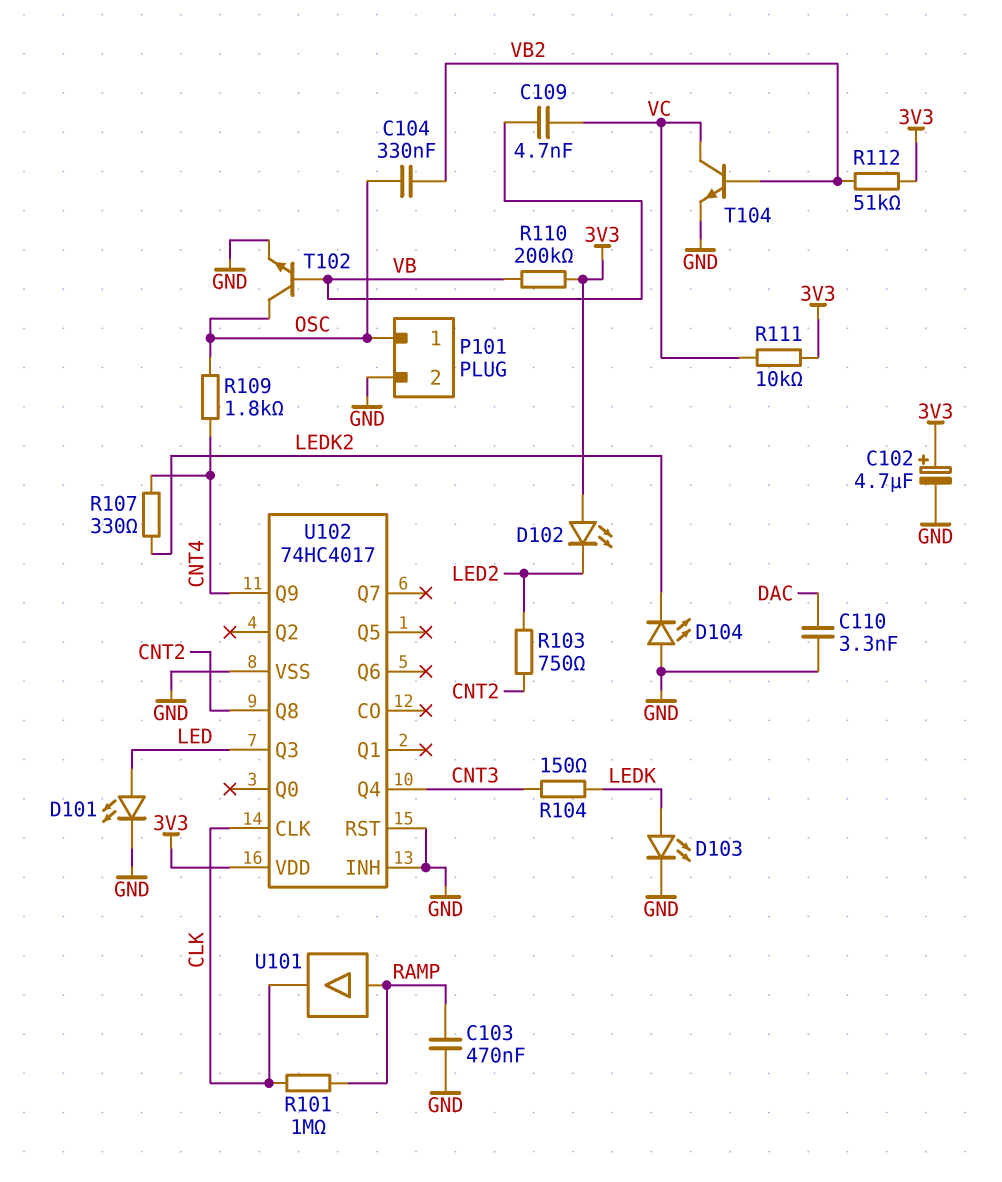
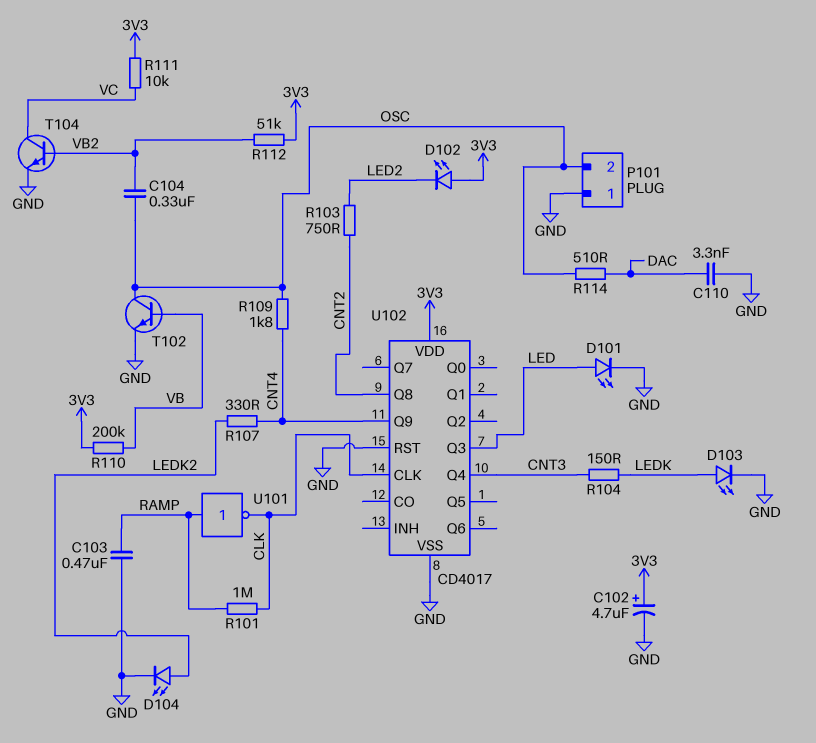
C109: 4.7nF (VB, VC) -> none
D104: LED (A GND, K LEDK2) -> LED (A LEDK2, K GND)
P101 pin 1: OSC -> GND
P101 pin 2: GND -> OSC
R114: none -> 510 (DAC, OSC)
U101: buffer (in RAMP, out CLK) -> NOT (in RAMP, out CLK)
U102: 74HC4017 -> CD4017
U102 pin INH: GND -> none

